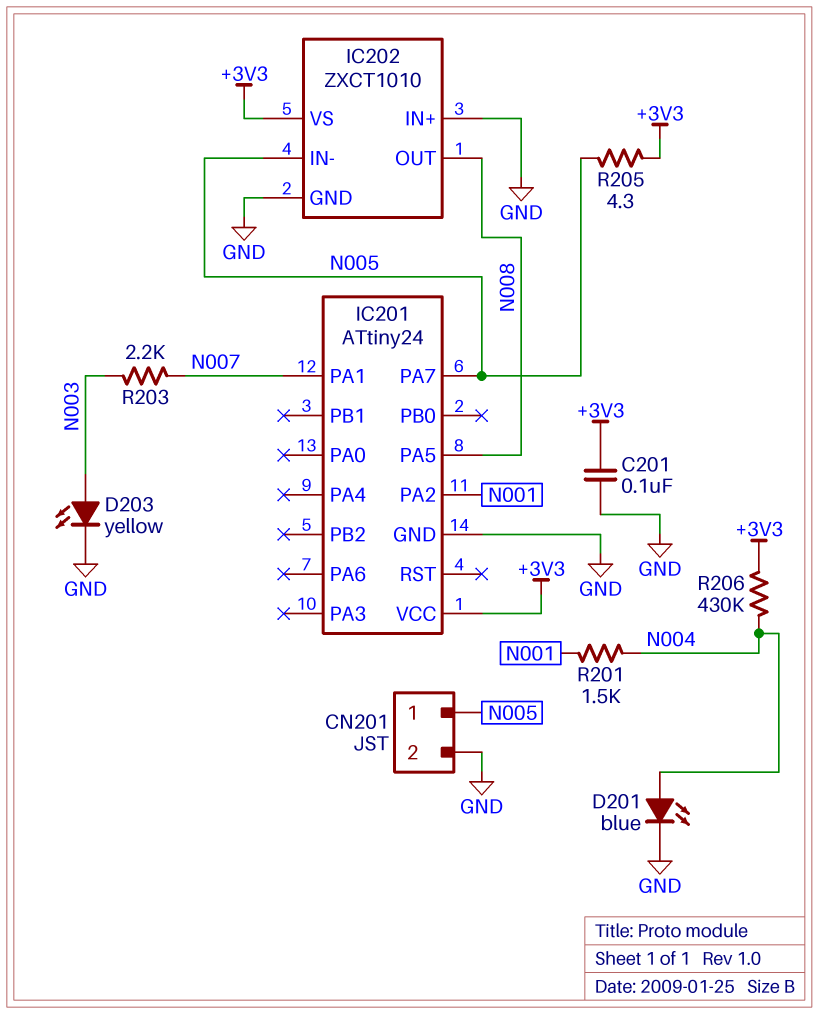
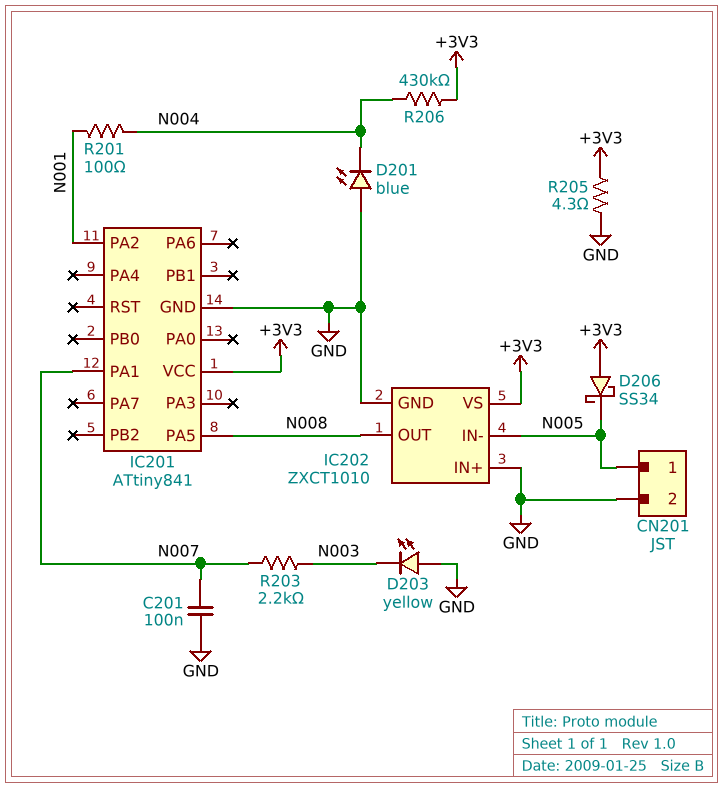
C201: 100nF (+3V3, GND) -> 100nF (GND, N007)
D201: LED blue (A N004, K GND) -> LED blue (A GND, K N004)
D203: LED yellow (A N003, K GND) -> LED yellow (A GND, K N003)
D206: none -> schottky SS34 (A +3V3, K N005)
IC201: ATtiny24 -> ATtiny841
IC201 pin PA7: N005 -> none
R201: 1.5k (N001, N004) -> 100 (N001, N004)
R205: 4.3 (+3V3, N005) -> 4.3 (+3V3, GND)

